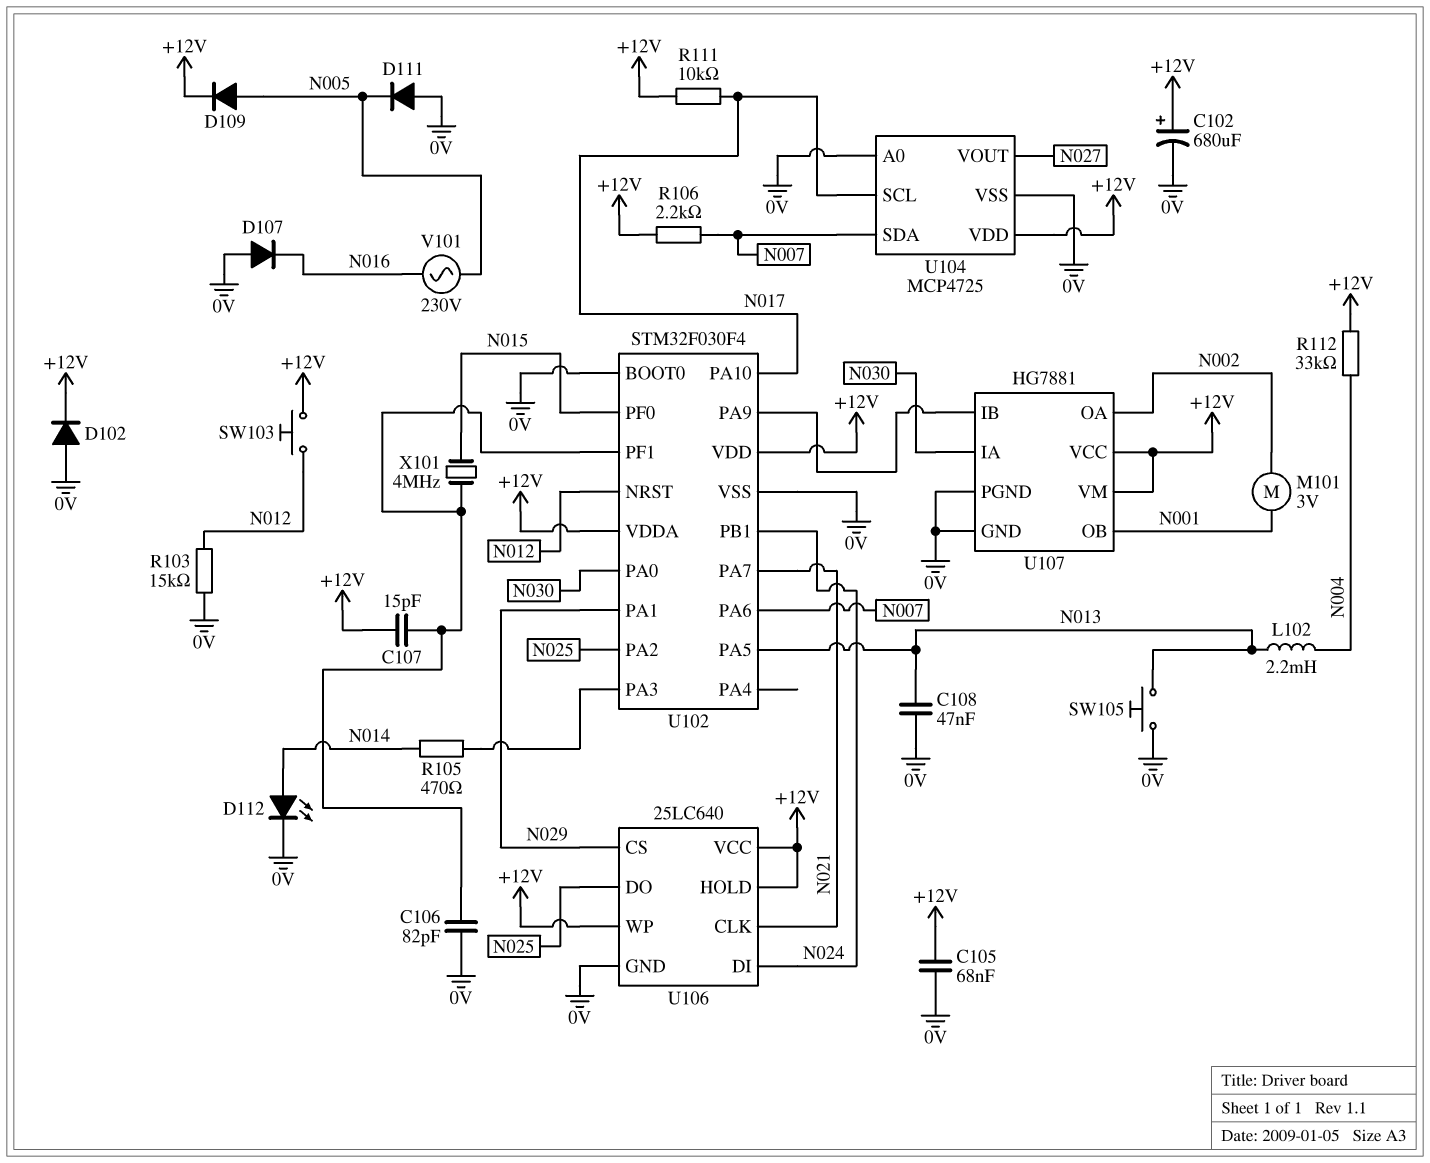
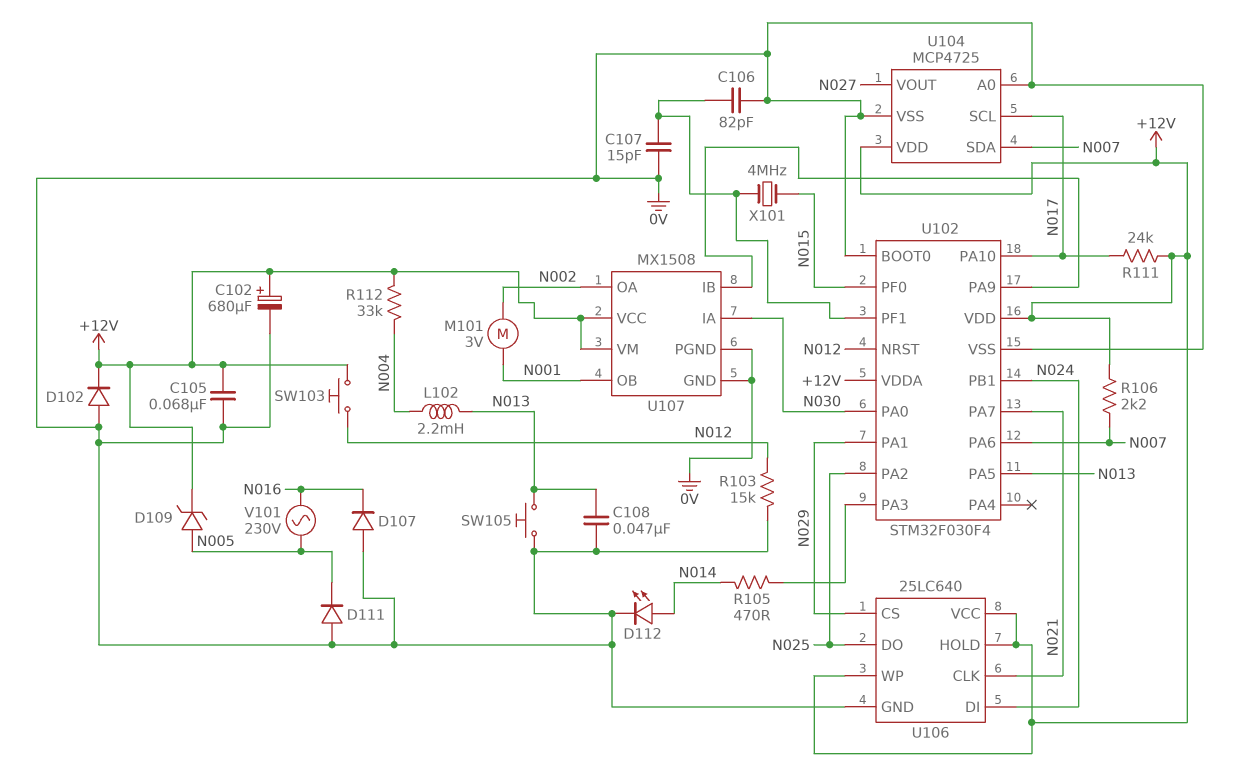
C107: 15pF (+12V, U102/PF1) -> 15pF (0V, U102/PF1)
D109: diode (A N005, K +12V) -> zener (A N005, K +12V)
R111: 10k (+12V, N017) -> 24k (+12V, N017)
U107: HG7881 -> MX1508

